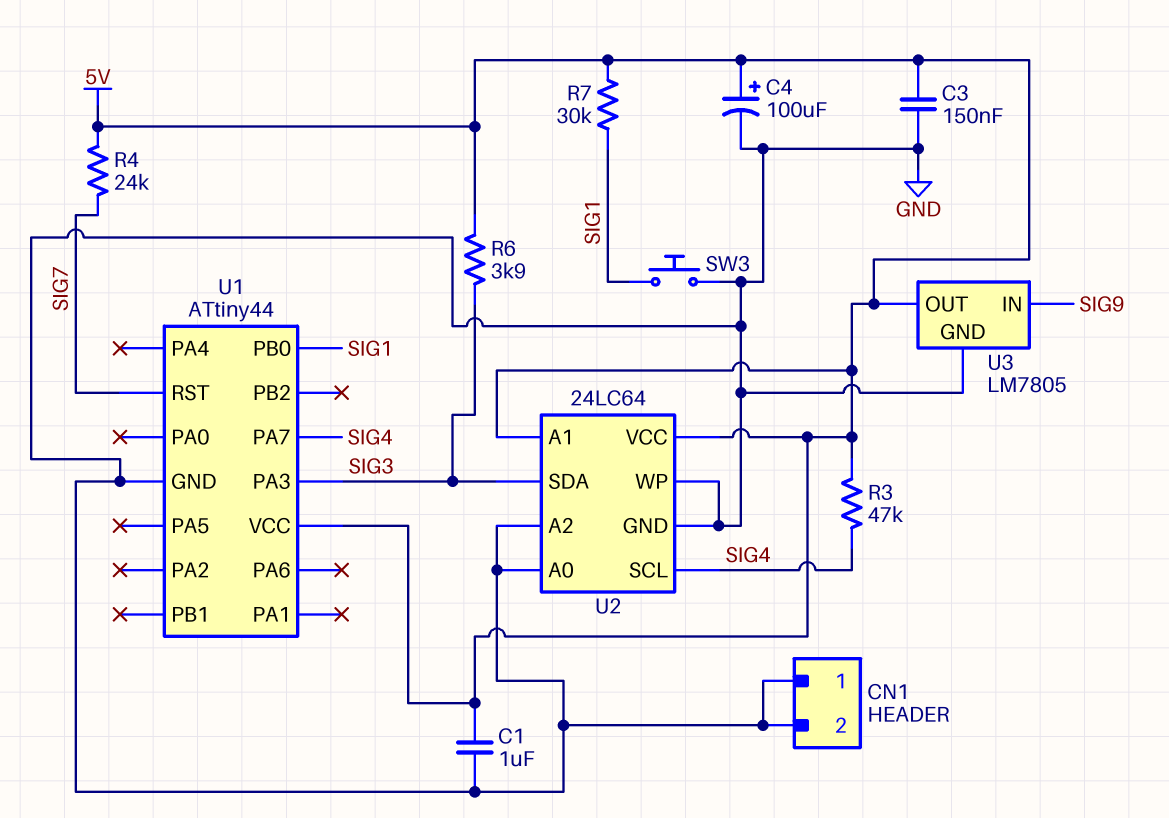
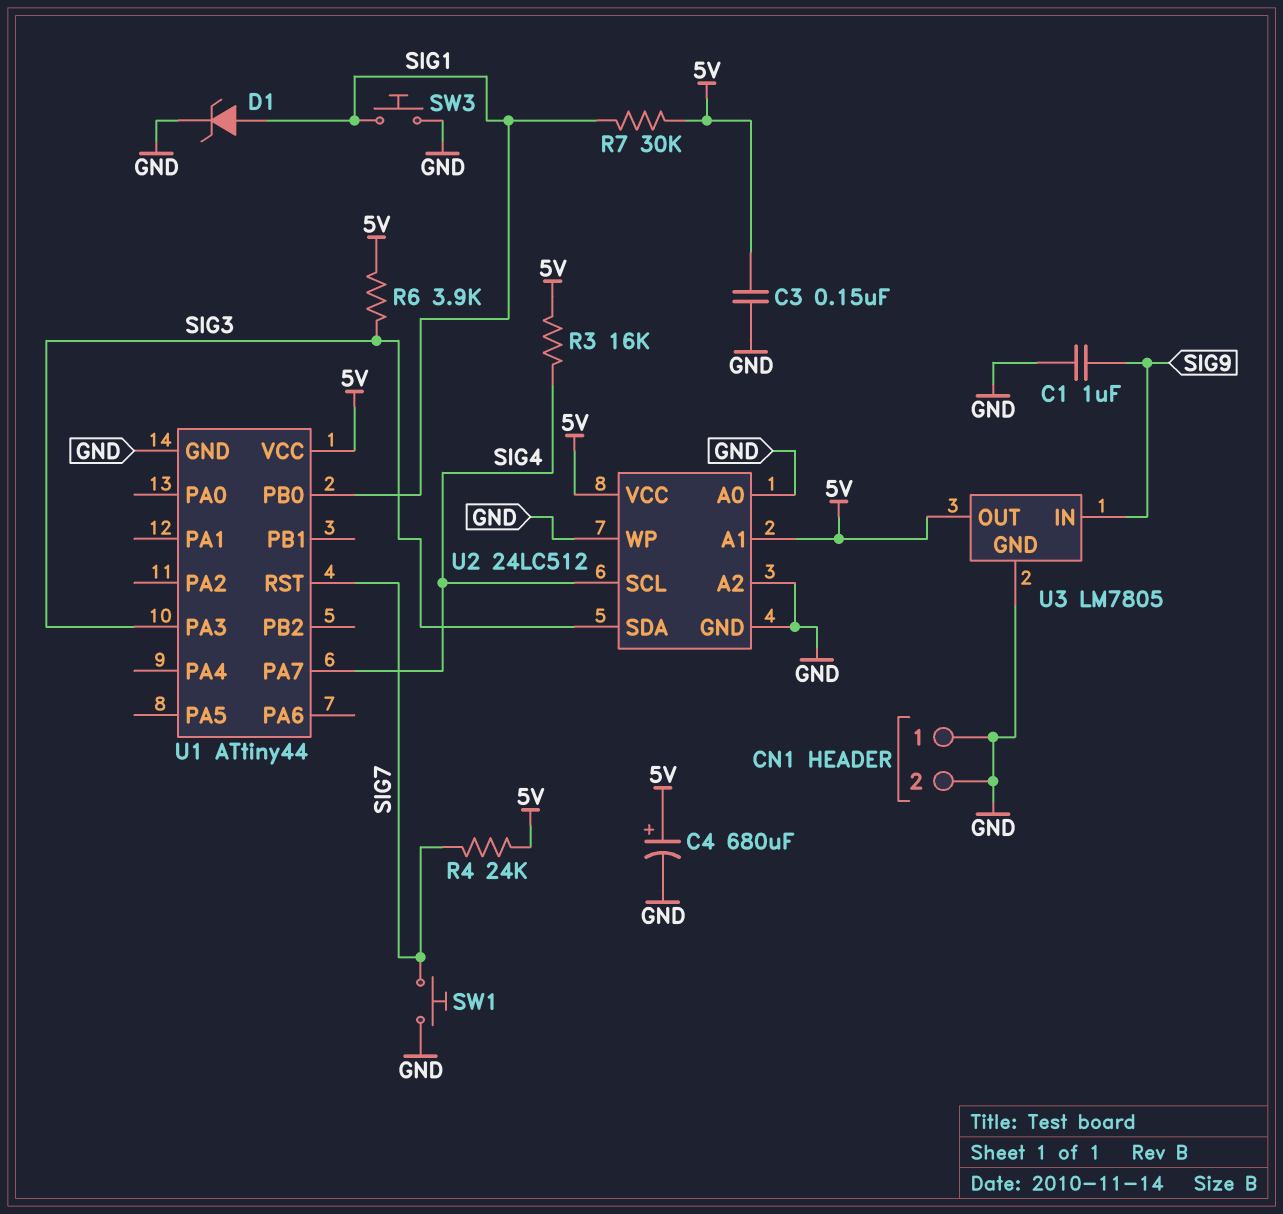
C1: 1uF (5V, GND) -> 1uF (GND, SIG9)
C4: 100uF (plus 5V, minus GND) -> 680uF (plus 5V, minus GND)
D1: none -> zener (A SIG1, K GND)
R3: 47k (5V, SIG4) -> 16k (5V, SIG4)
SW1: none -> button (GND, SIG7)
U2: 24LC64 -> 24LC512

